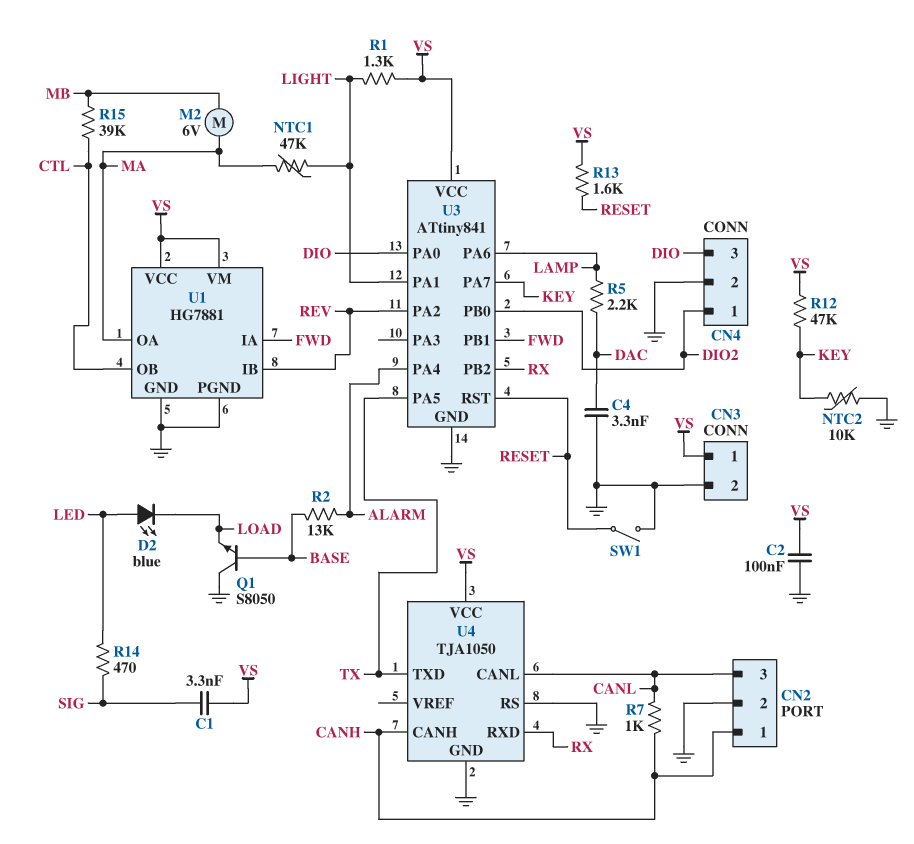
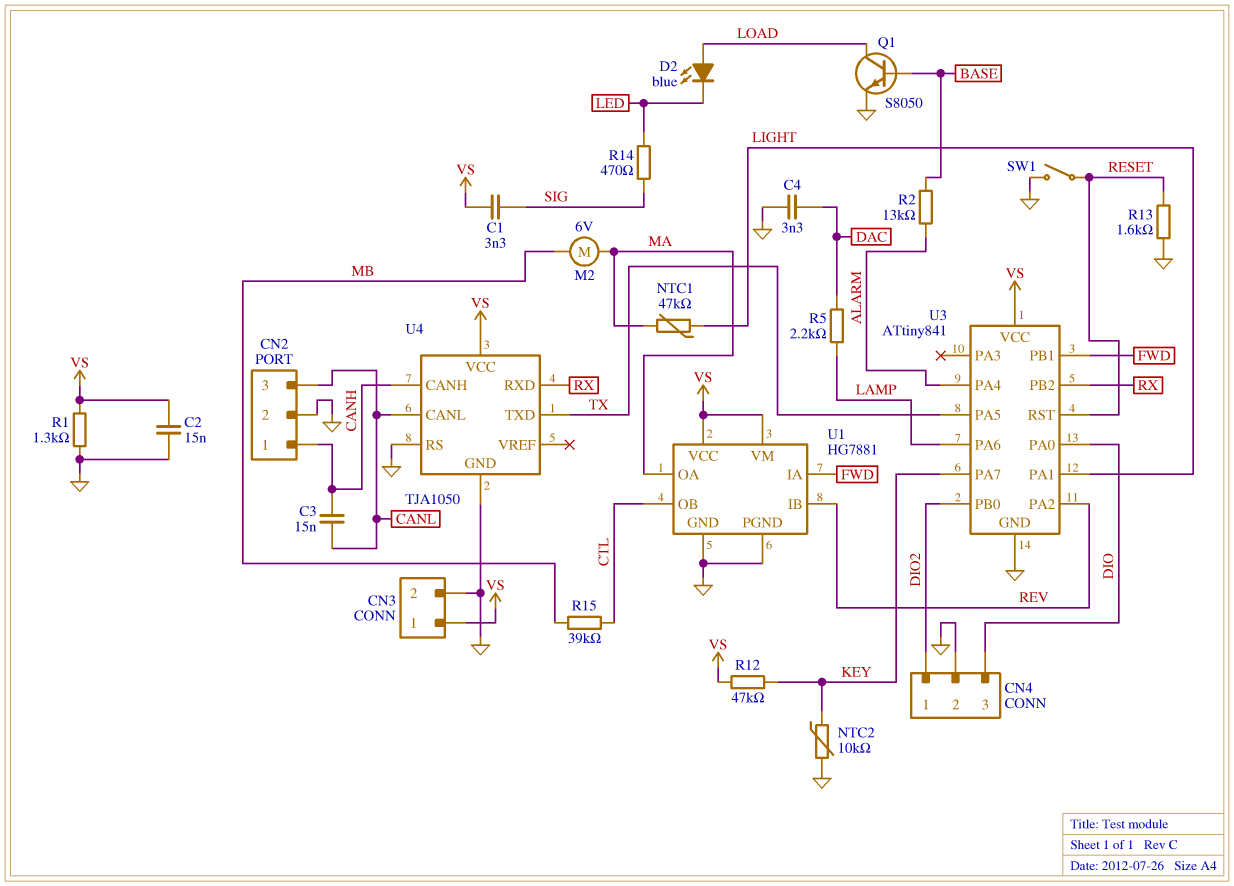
C2: 100nF (GND, VS) -> 15nF (GND, VS)
C3: none -> 15nF (CANH, CANL)
D2: LED blue (A LED, K LOAD) -> LED blue (A LOAD, K LED)
Q1: NPN S8050 (B BASE, C GND, E LOAD) -> NPN S8050 (B BASE, C LOAD, E GND)
R1: 1.3k (LIGHT, VS) -> 1.3k (GND, VS)
R7: 1k (CANH, CANL) -> none
R13: 1.6k (RESET, VS) -> 1.6k (GND, RESET)

